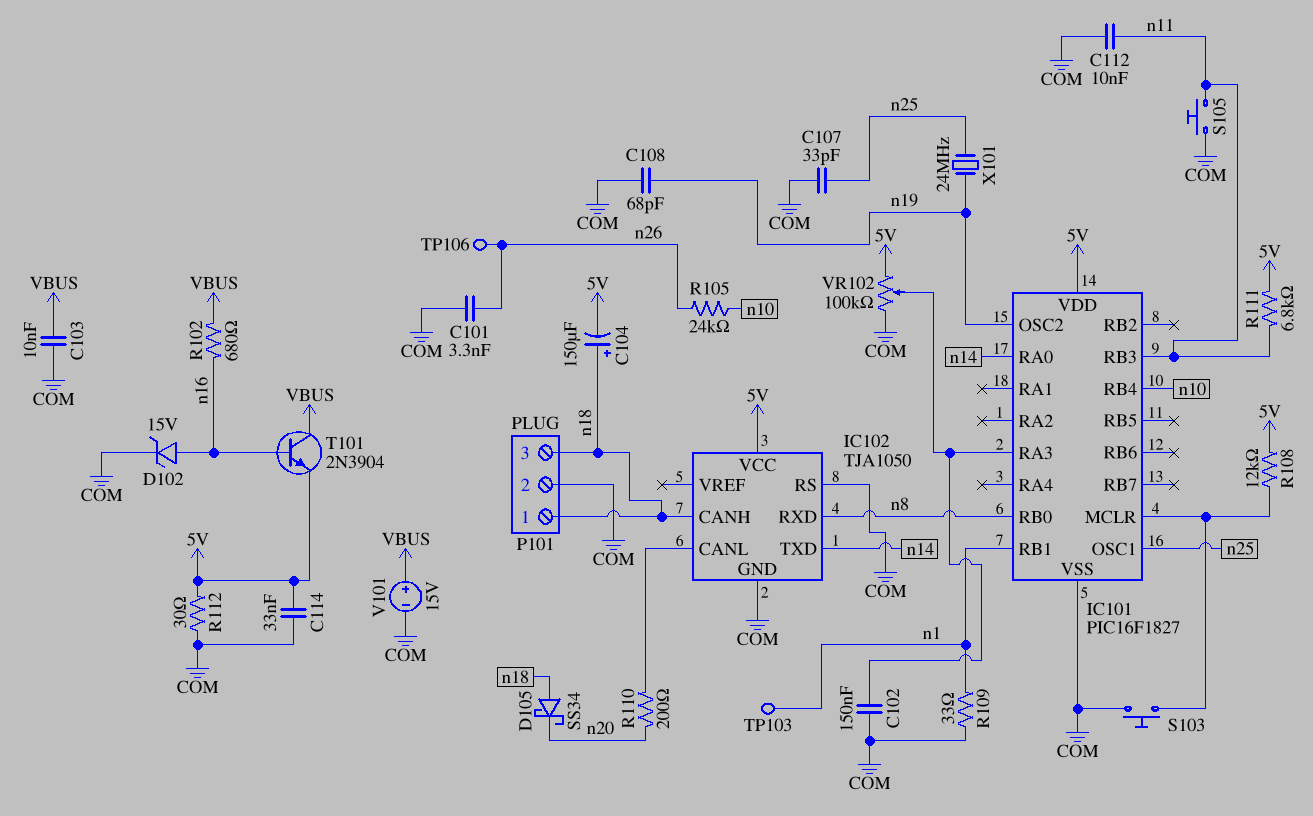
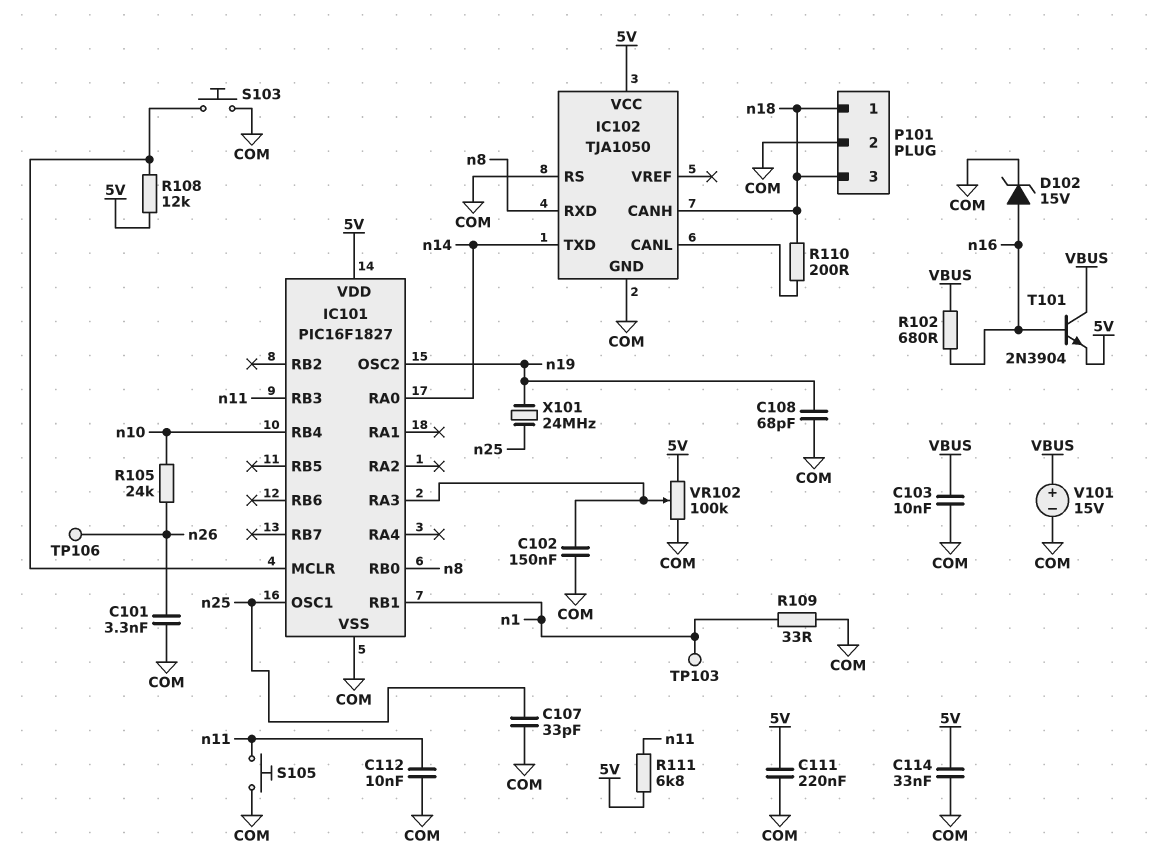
C104: 150uF (plus n18, minus 5V) -> none
C111: none -> 220nF (5V, COM)
D105: schottky SS34 (A n18, K n20) -> none
R110: 200 (IC102/CANL, n20) -> 200 (IC102/CANL, n18)
R112: 30 (5V, COM) -> none

